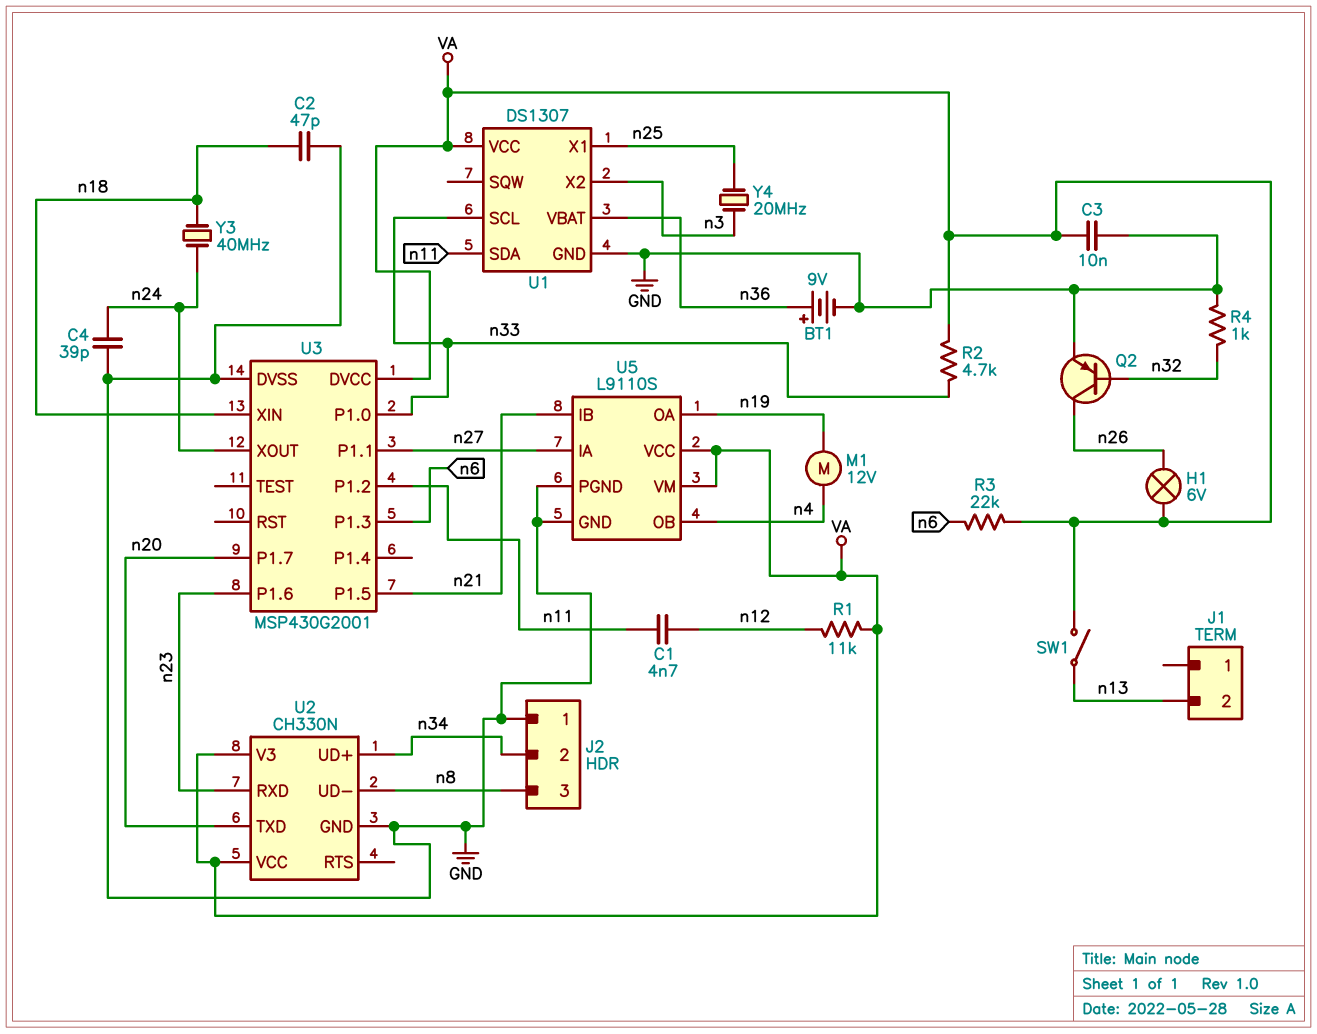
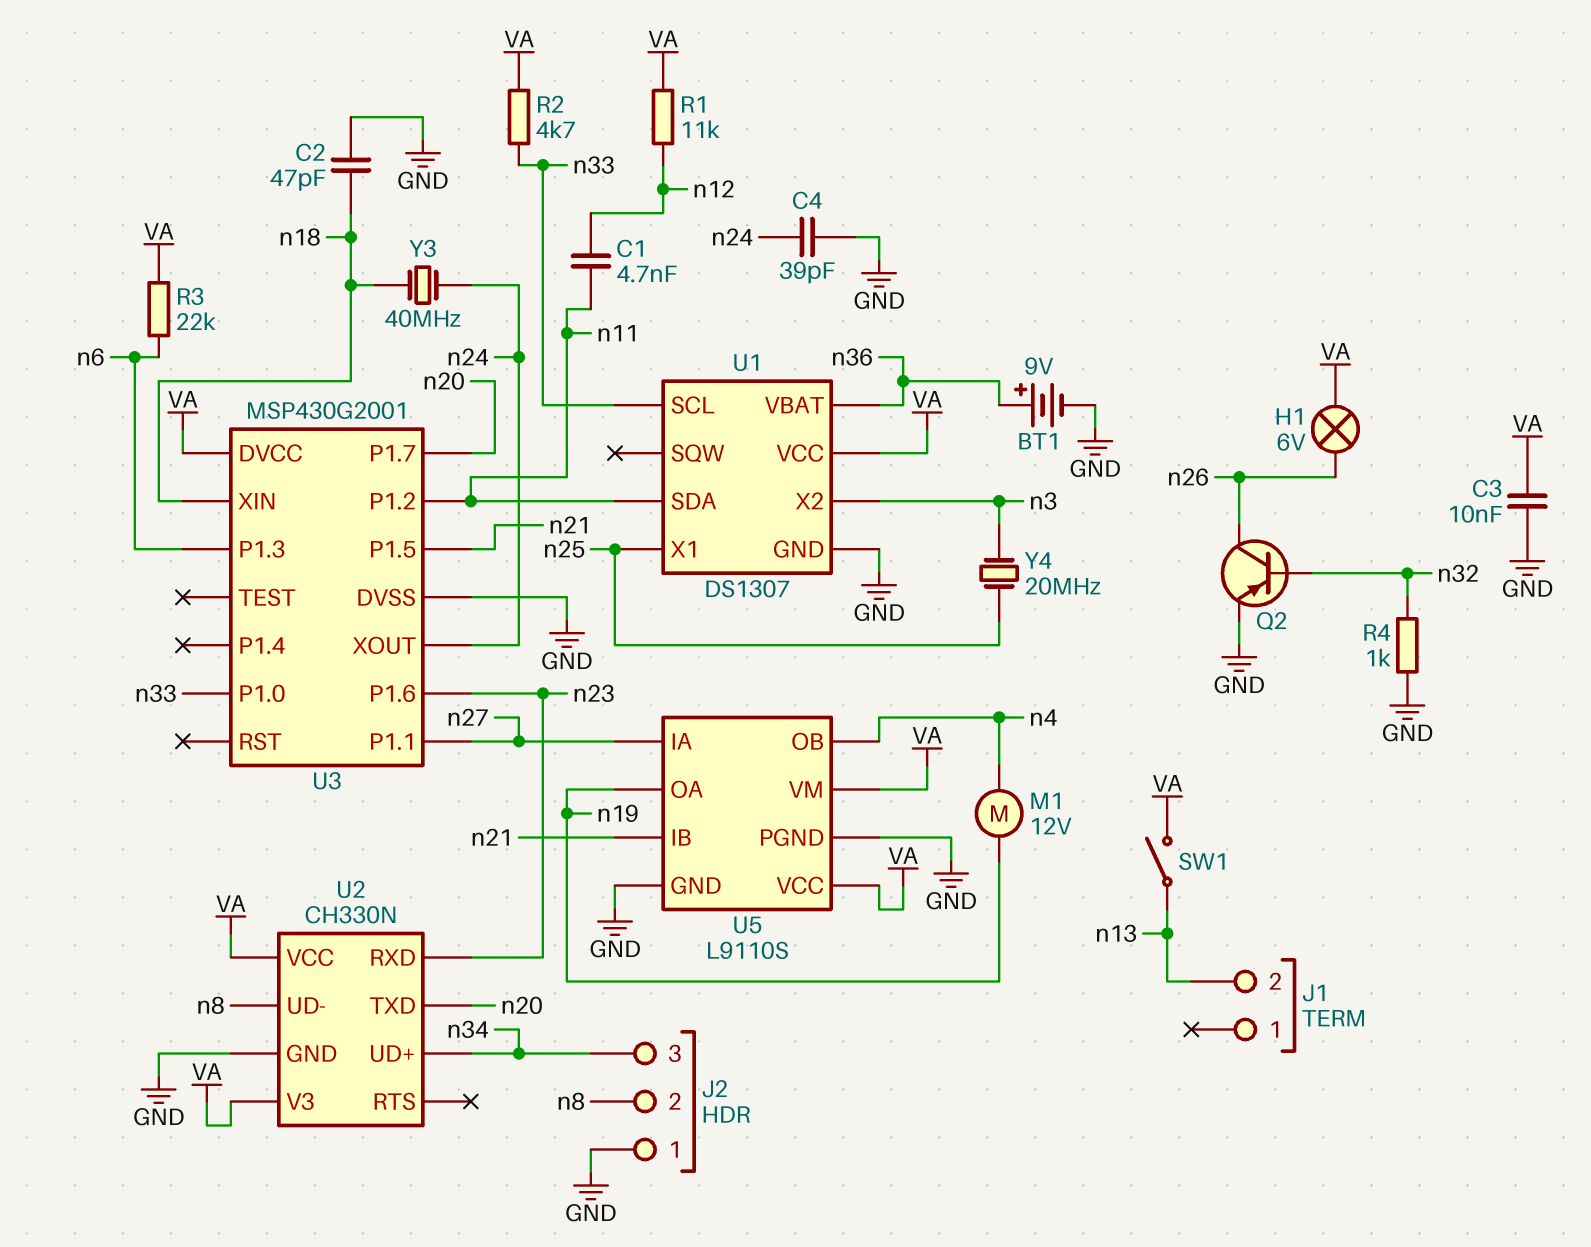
J2 pin 2: n34 -> n8
J2 pin 3: n8 -> n34

